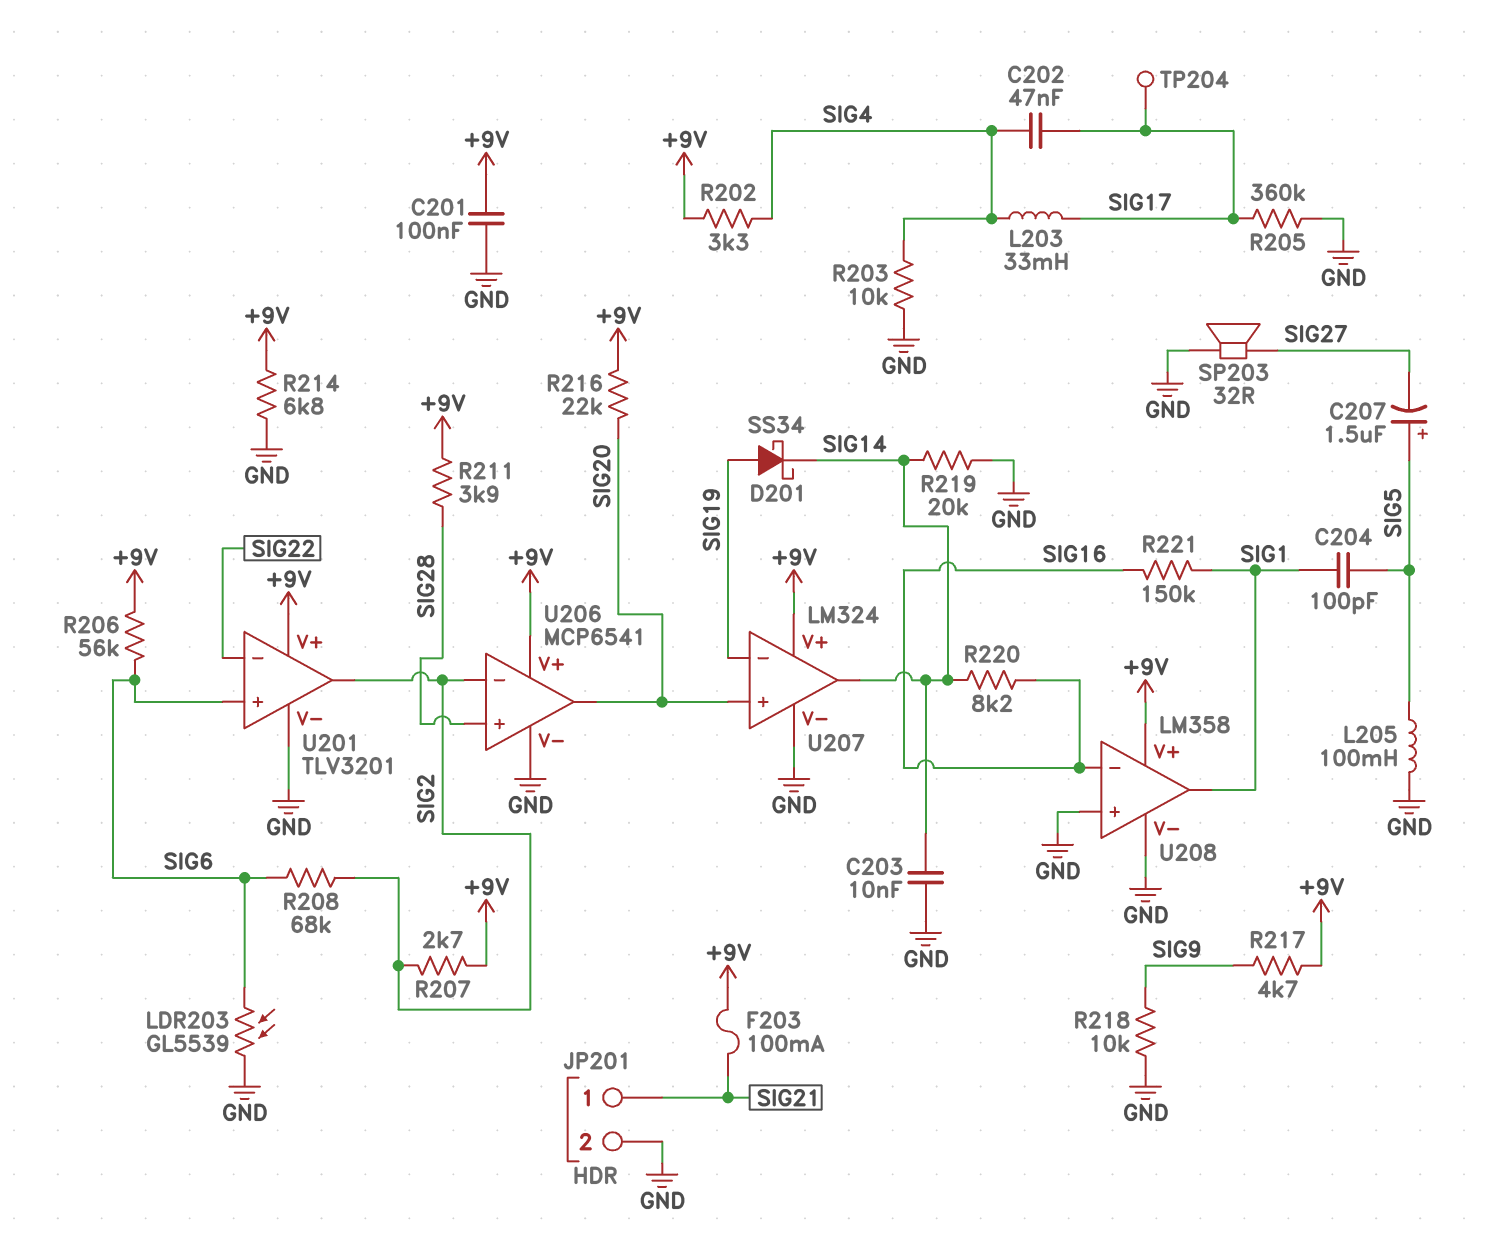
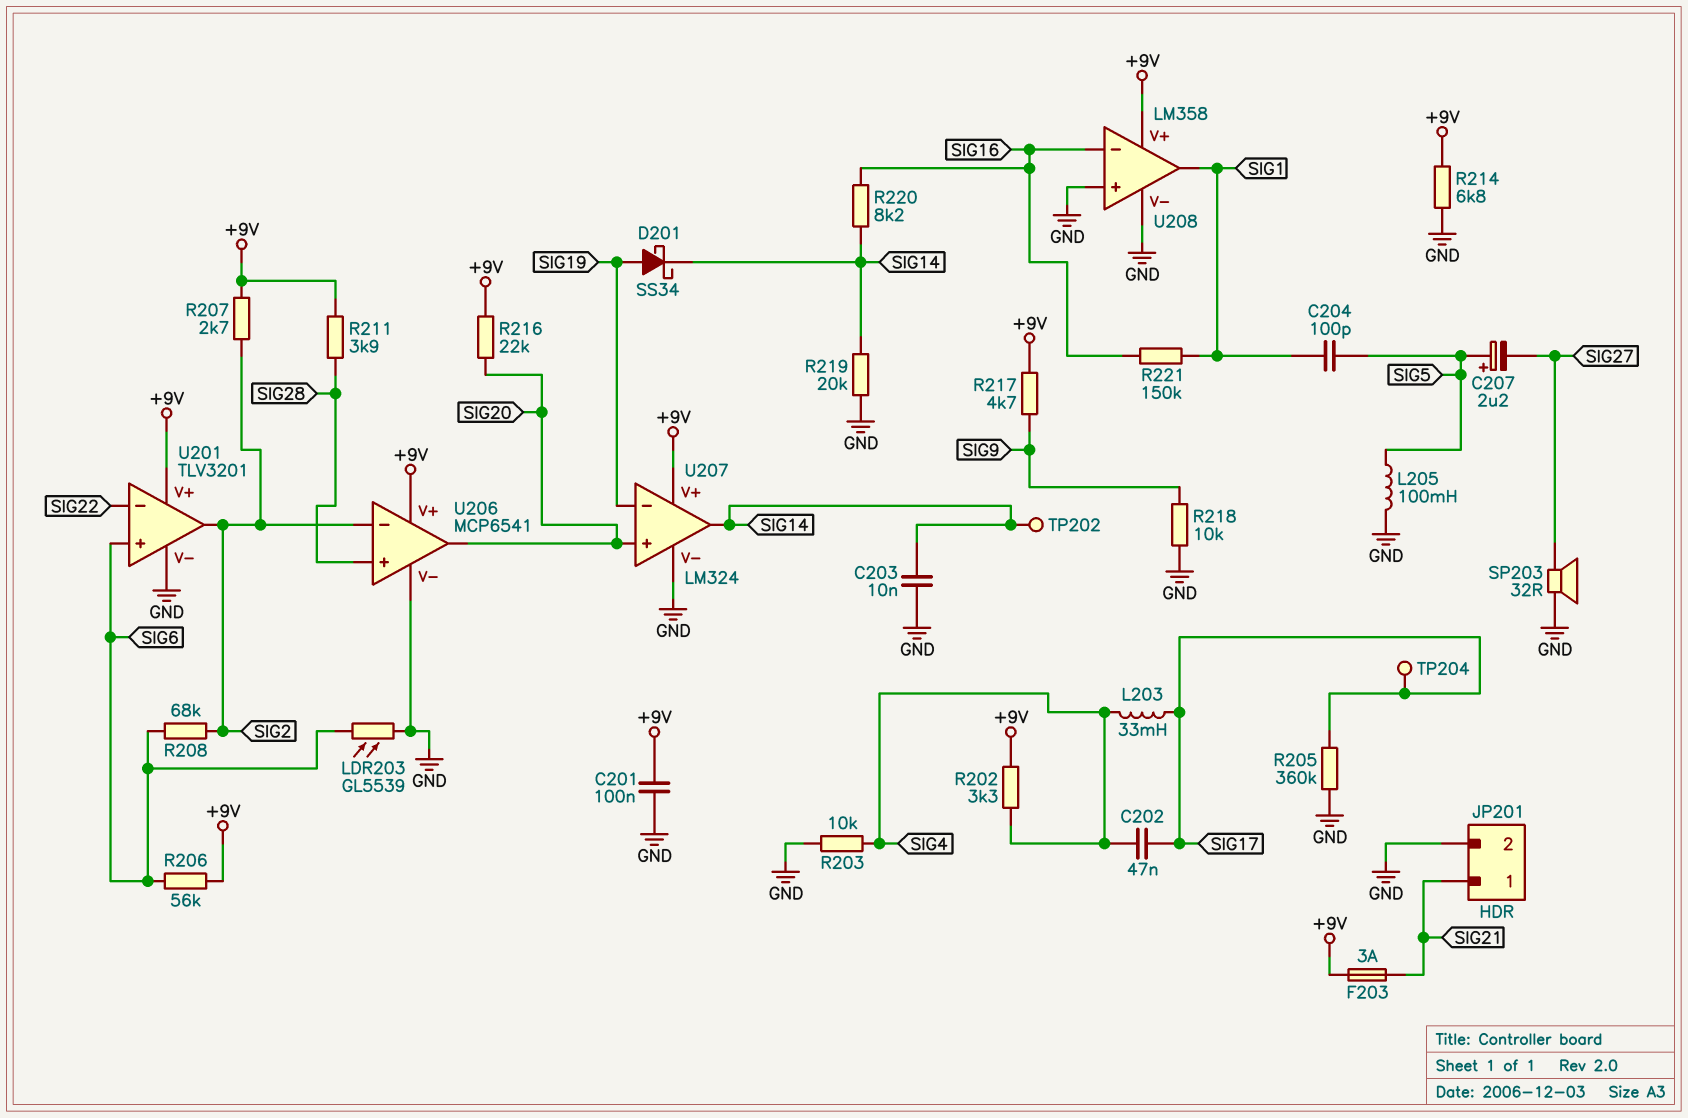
C207: 1.5uF (plus SIG5, minus SIG27) -> 2.2uF (plus SIG5, minus SIG27)
F203: 100mA (+9V, SIG21) -> 3A (+9V, SIG21)
TP202: none -> test point (SIG14)

